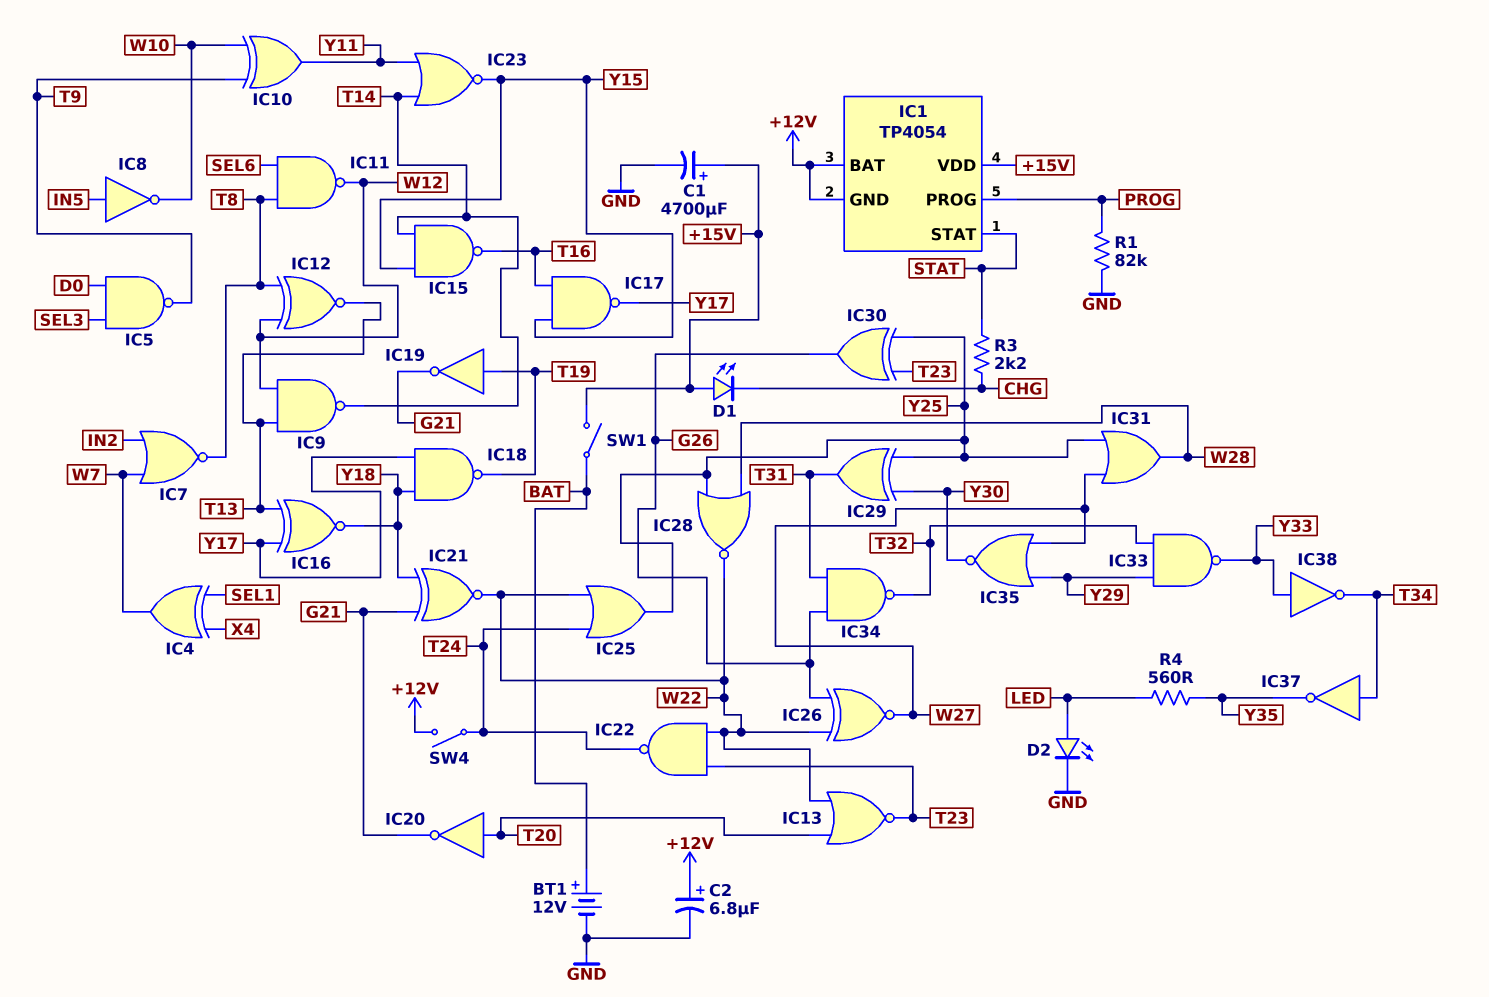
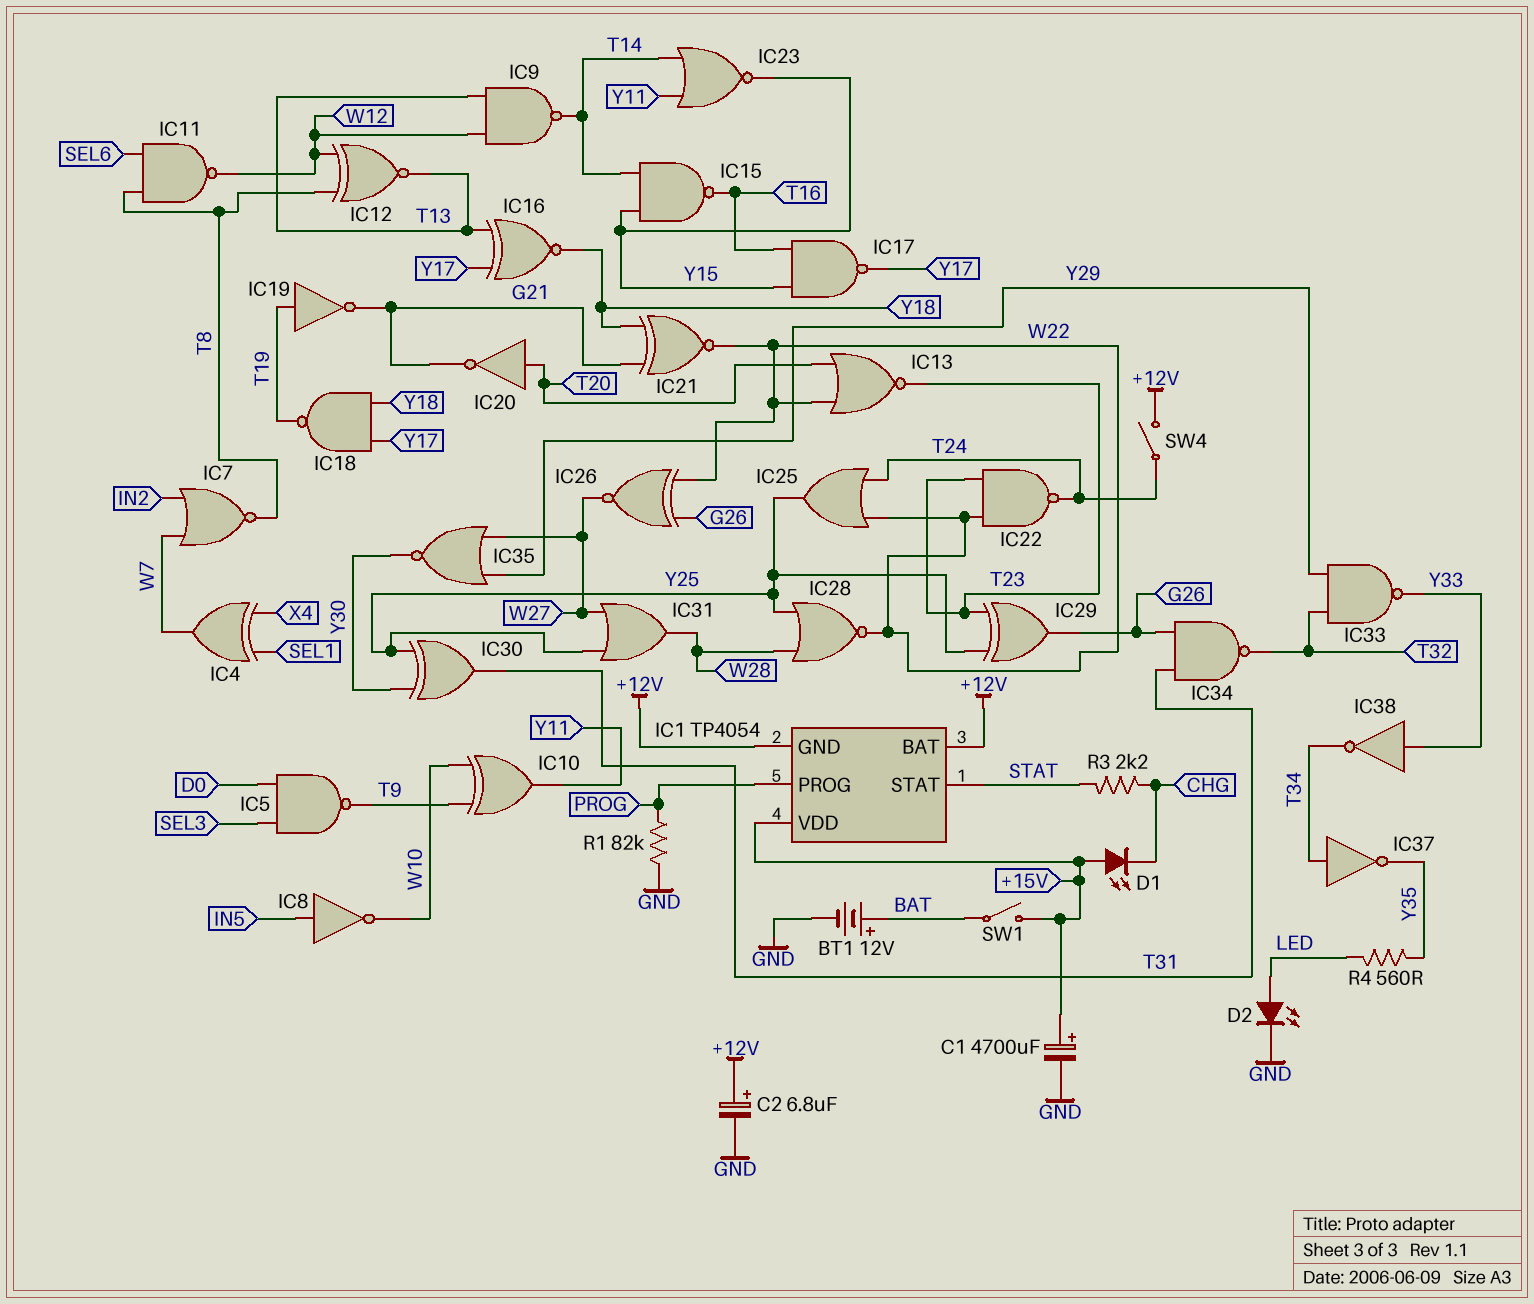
IC29: XOR (in Y25, in Y30, out T31) -> XOR (in T23, in Y25, out G26)
IC30: XOR (in T23, in Y25, out G26) -> XOR (in Y25, in Y30, out T31)

